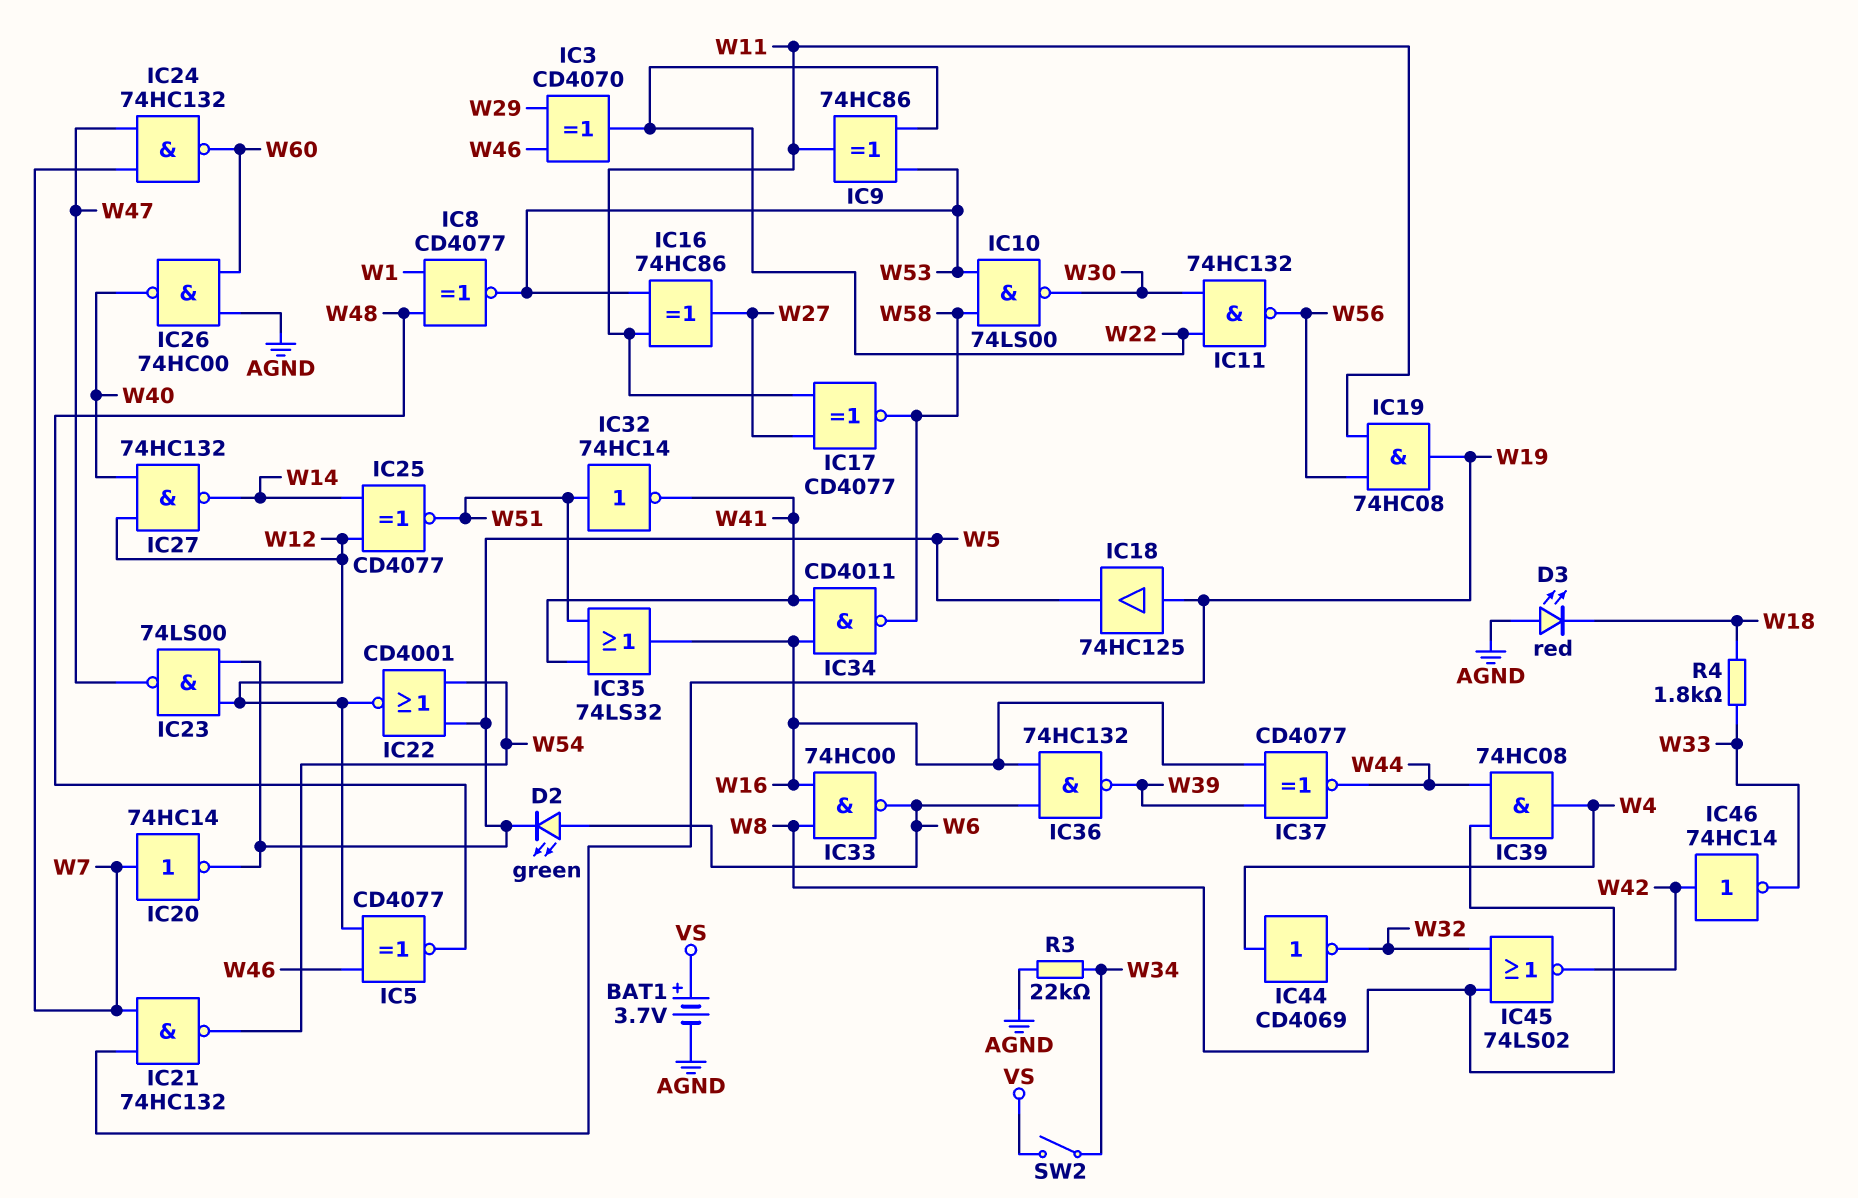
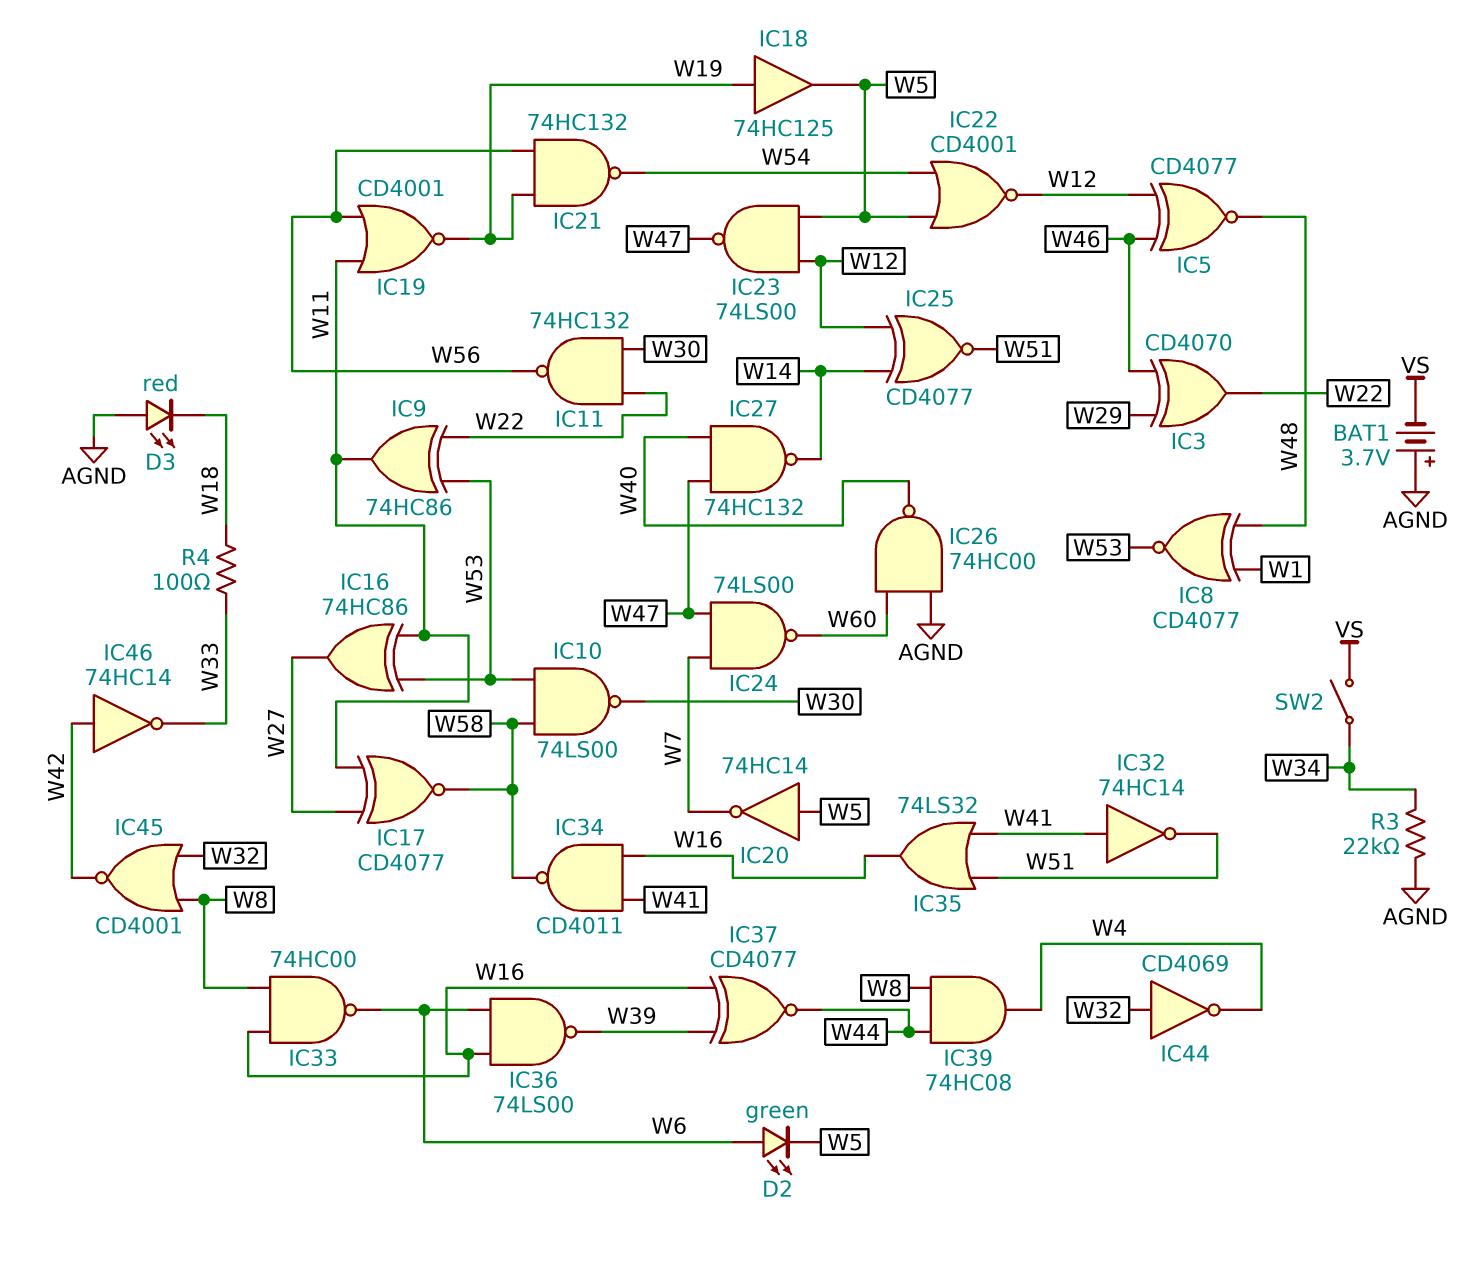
BAT1: 3.7V (plus VS, minus AGND) -> 3.7V (plus AGND, minus VS)
IC19: AND 74HC08 (in W11, in W56, out W19) -> NOR CD4001 (in W11, in W56, out W19)
IC20: NOT 74HC14 (in W7, out W5) -> NOT 74HC14 (in W5, out W7)
IC21: NAND 74HC132 (in W7, in W19, out W54) -> NAND 74HC132 (in W19, in W56, out W54)
IC24: NAND 74HC132 (in W7, in W47, out W60) -> NAND 74LS00 (in W7, in W47, out W60)
IC27: NAND 74HC132 (in W12, in W40, out W14) -> NAND 74HC132 (in W40, in W47, out W14)
IC32: NOT 74HC14 (in W51, out W41) -> NOT 74HC14 (in W41, out W51)
IC36: NAND 74HC132 (in W6, in W16, out W39) -> NAND 74LS00 (in W6, in W16, out W39)
IC44: NOT CD4069 (in W4, out W32) -> NOT CD4069 (in W32, out W4)
IC45: NOR 74LS02 (in W8, in W32, out W42) -> NOR CD4001 (in W8, in W32, out W42)
R4: 1.8k (W18, W33) -> 100 (W18, W33)

